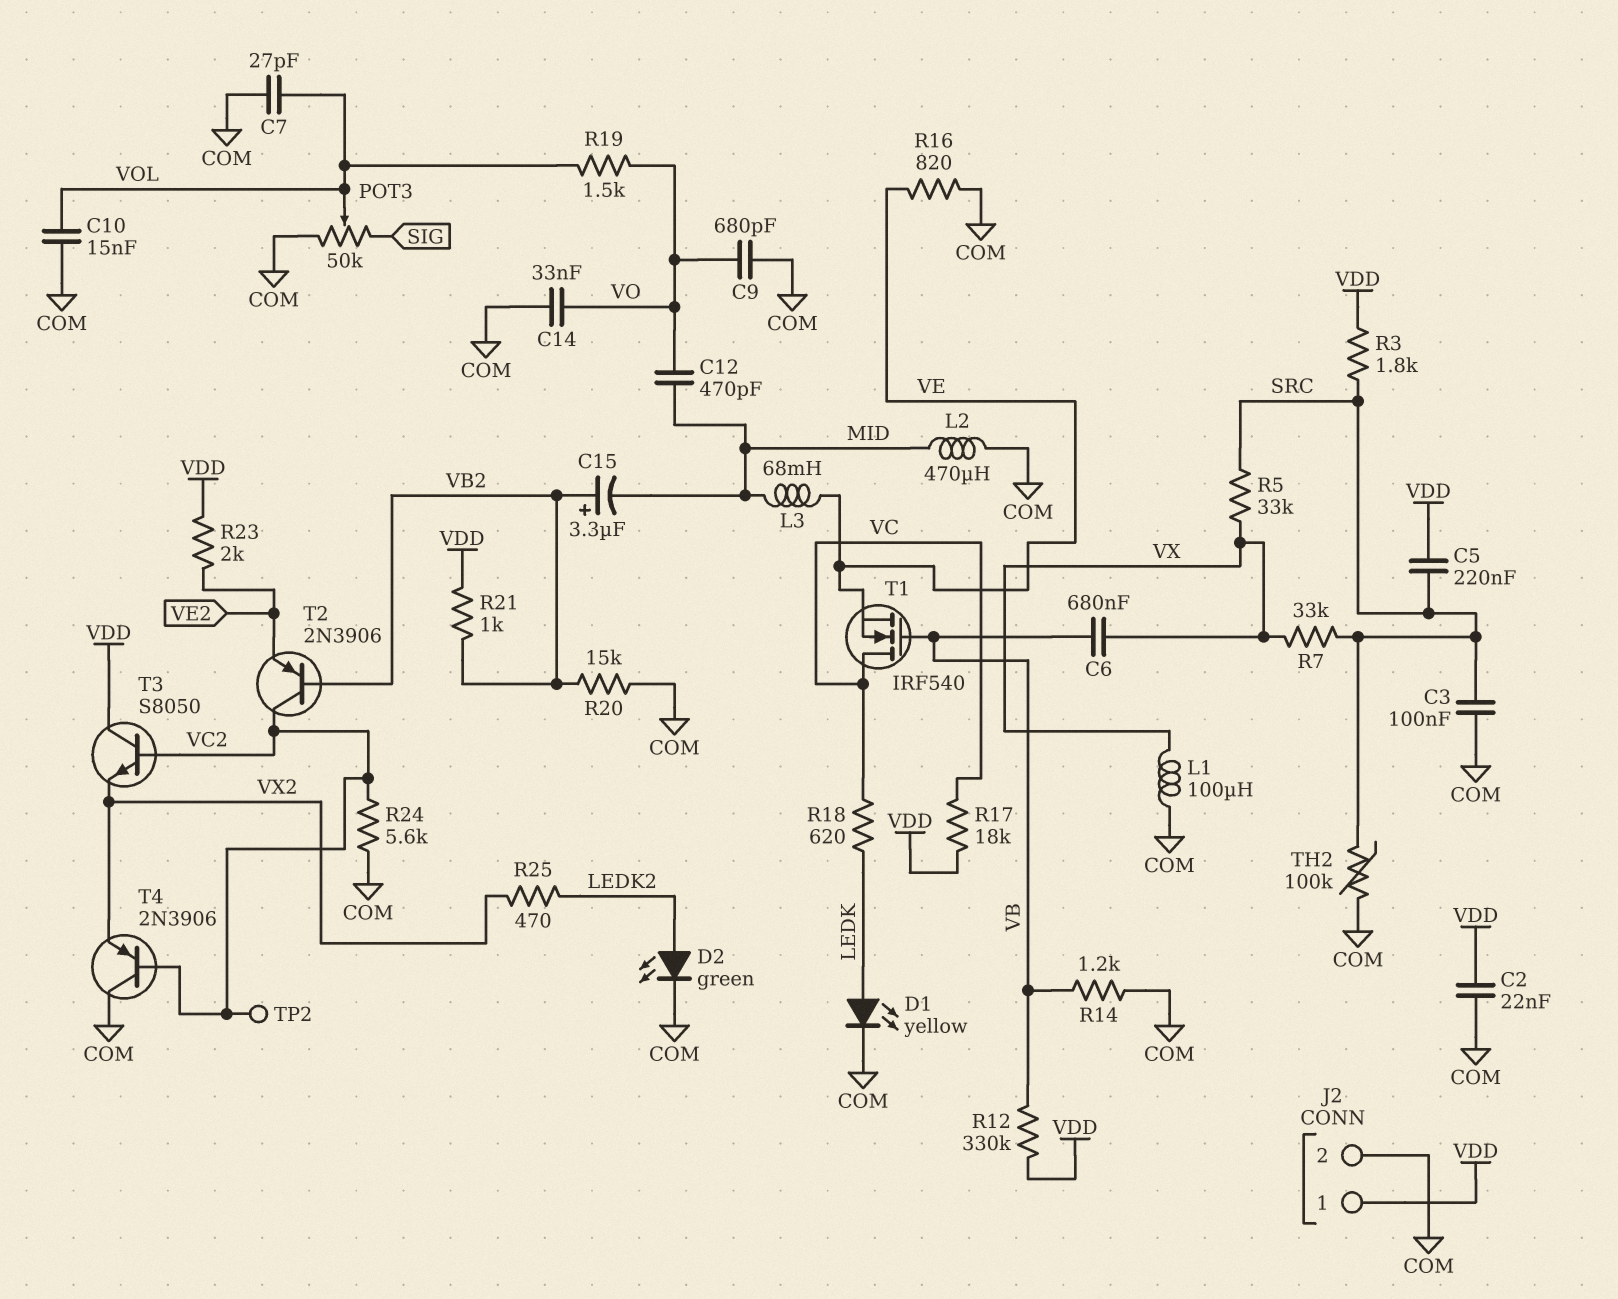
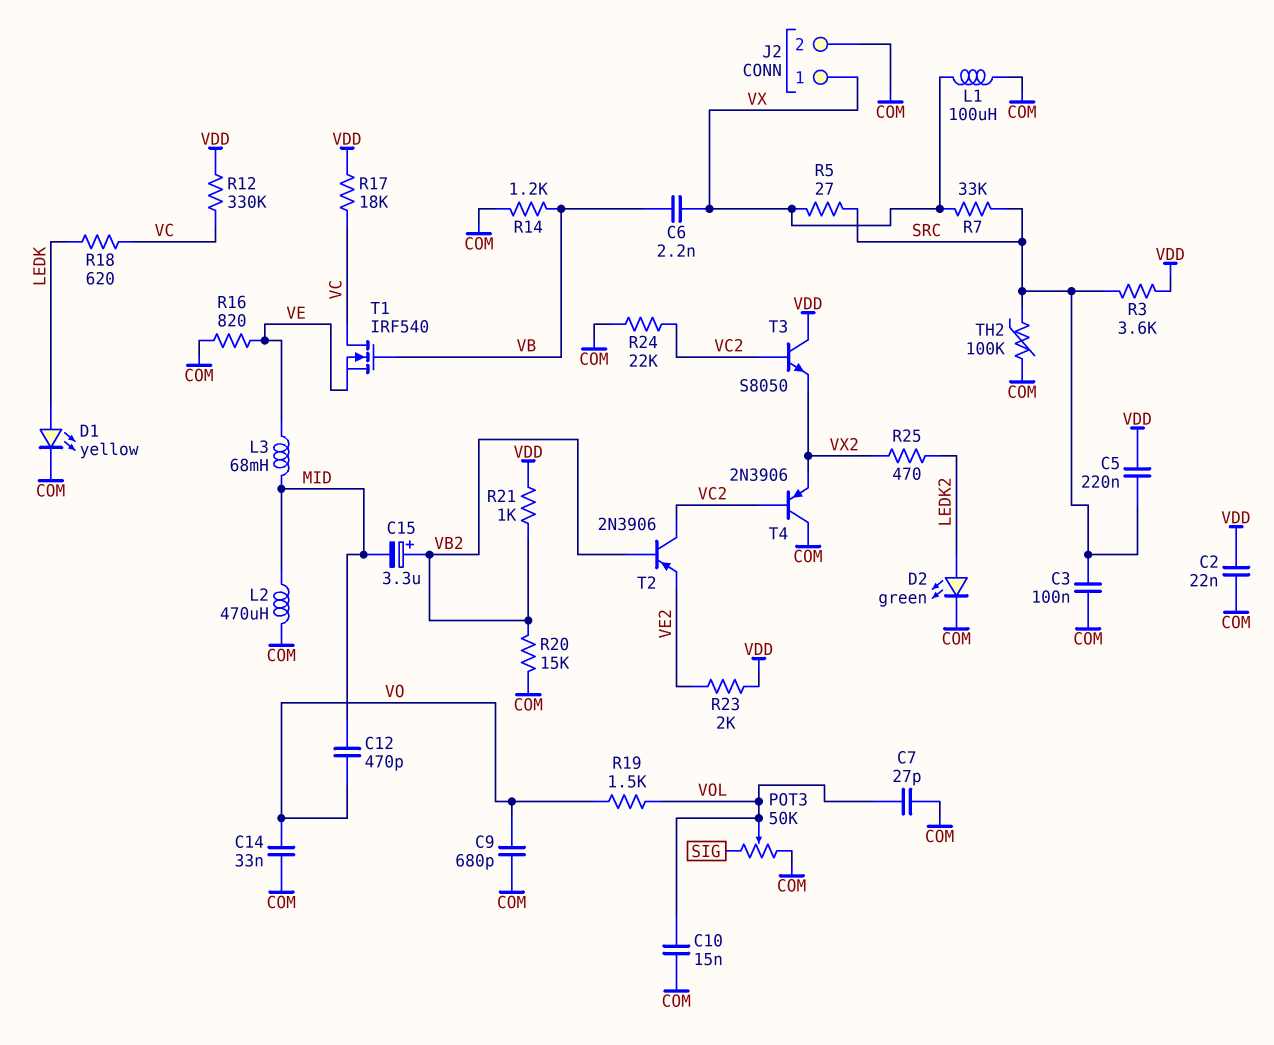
C6: 680nF (VB, VX) -> 2.2nF (VB, VX)
J2 pin 1: VDD -> VX
R3: 1.8k (SRC, VDD) -> 3.6k (SRC, VDD)
R5: 33k (SRC, VX) -> 27 (SRC, VX)
R12: 330k (VB, VDD) -> 330k (VC, VDD)
R24: 5.6k (COM, VC2) -> 22k (COM, VC2)
TP2: test point (VC2) -> none

